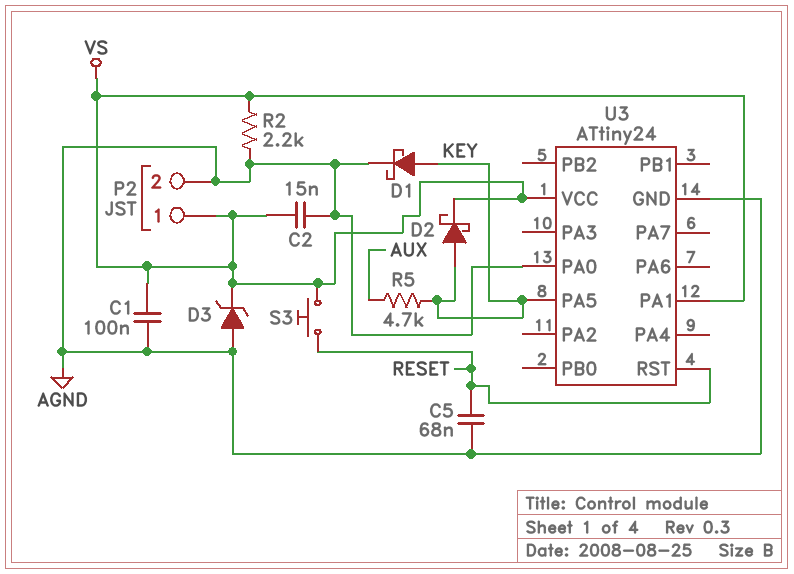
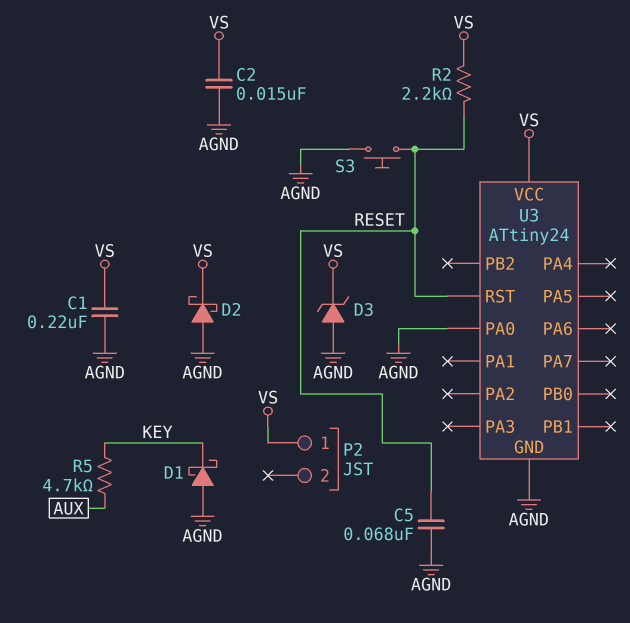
C1: 100nF (AGND, VS) -> 220nF (AGND, VS)
D1: schottky (A KEY, K AGND) -> schottky (A AGND, K KEY)
D2: schottky (A KEY, K VS) -> schottky (A AGND, K VS)
P2 pin 2: AGND -> none
R2: 2.2k (AGND, VS) -> 2.2k (RESET, VS)
S3: button (RESET, VS) -> button (AGND, RESET)
U3 pin PA1: VS -> none
U3 pin PA5: KEY -> none

